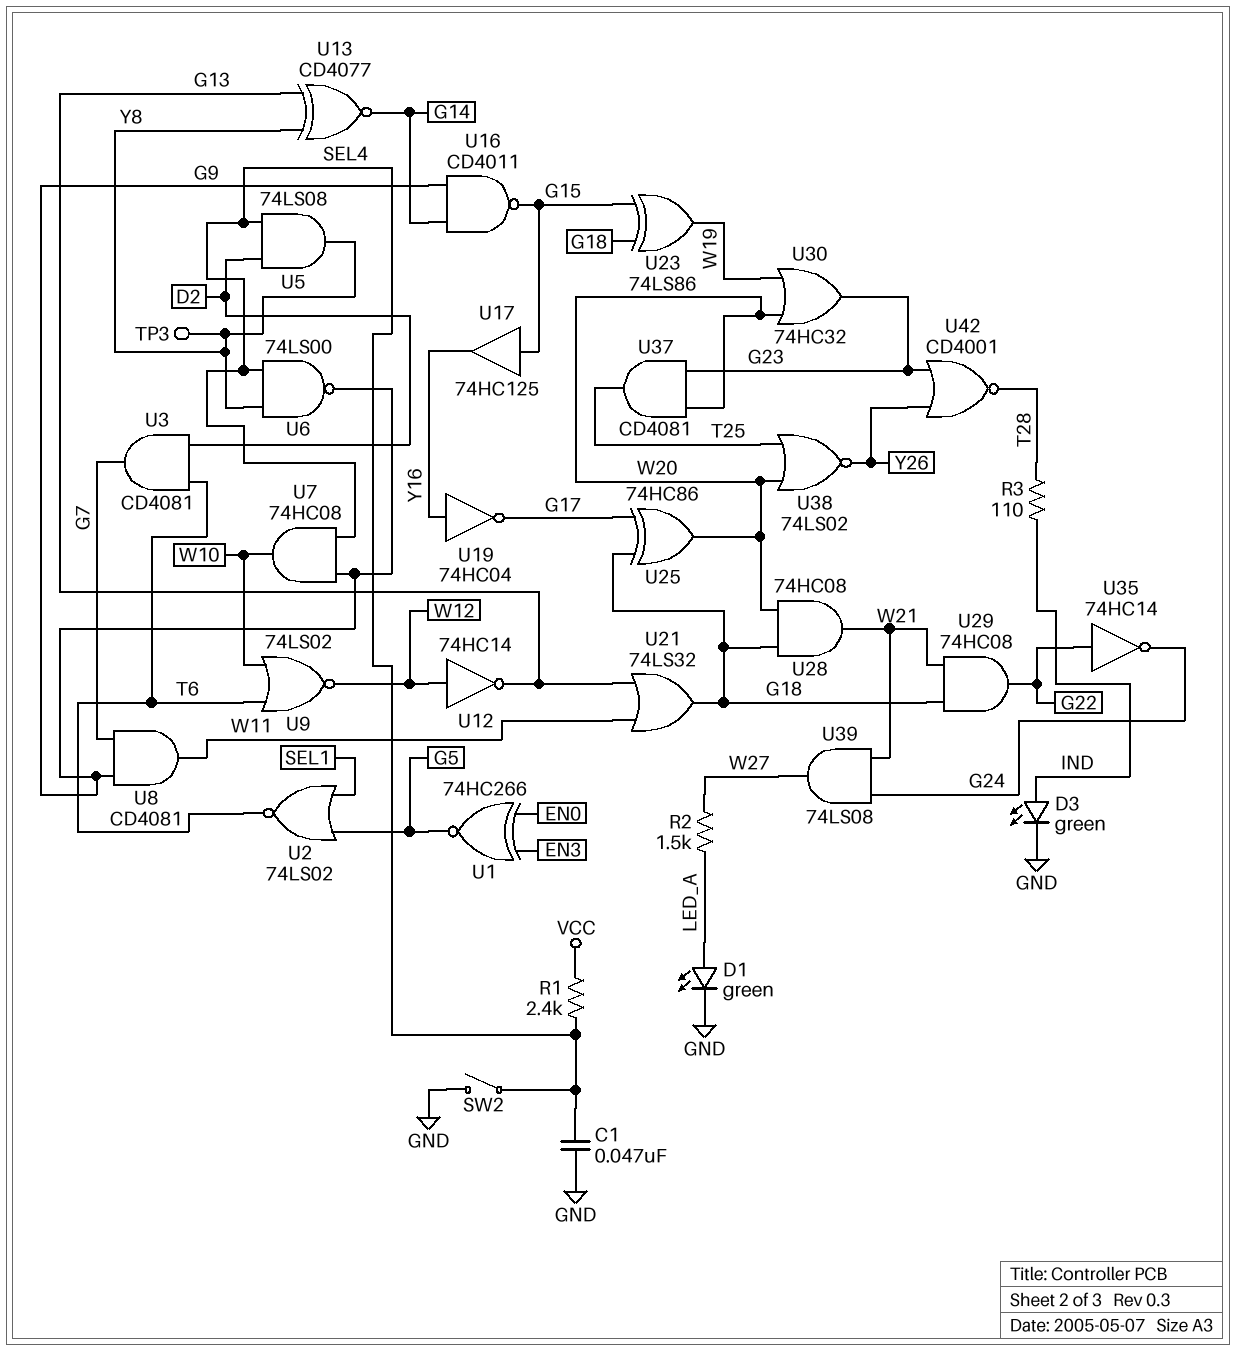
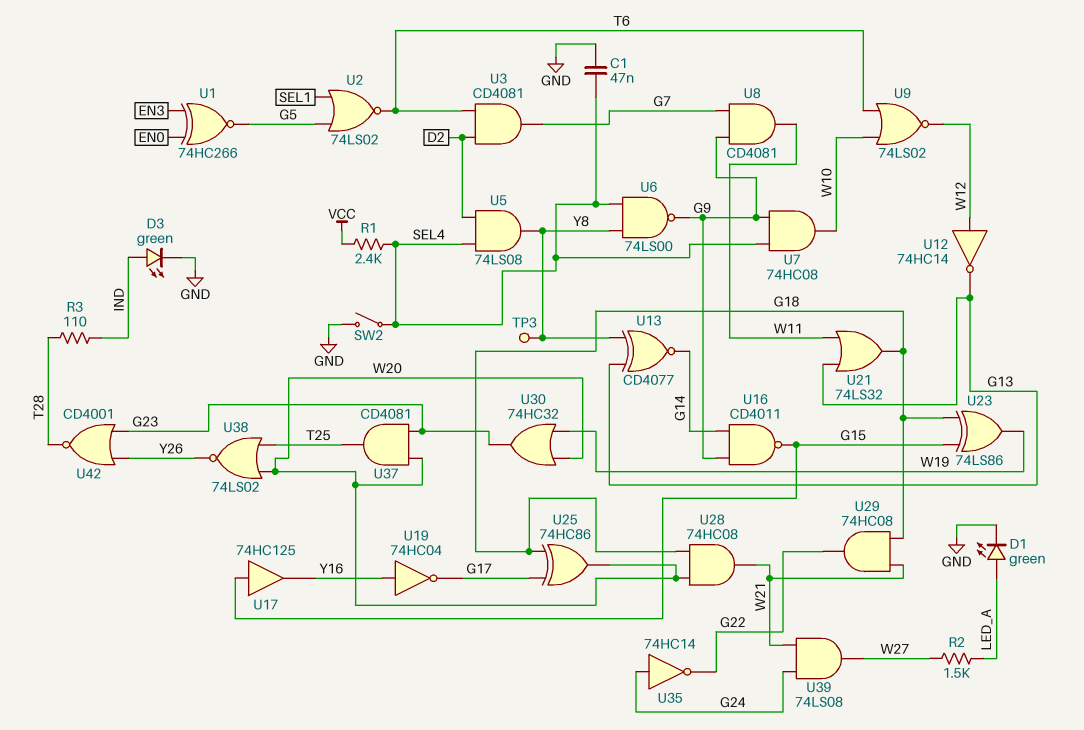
U35: NOT 74HC14 (in G22, out G24) -> NOT 74HC14 (in G24, out G22)

